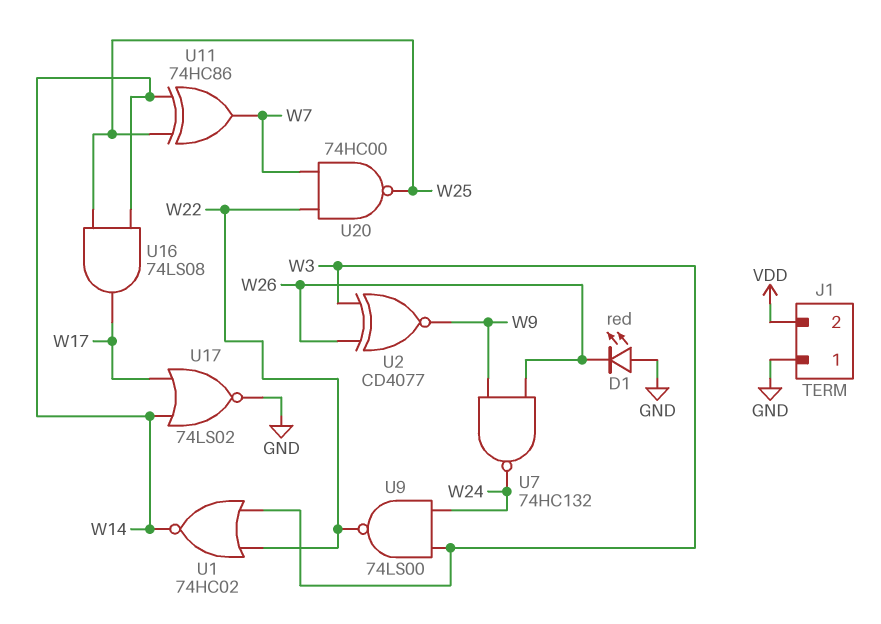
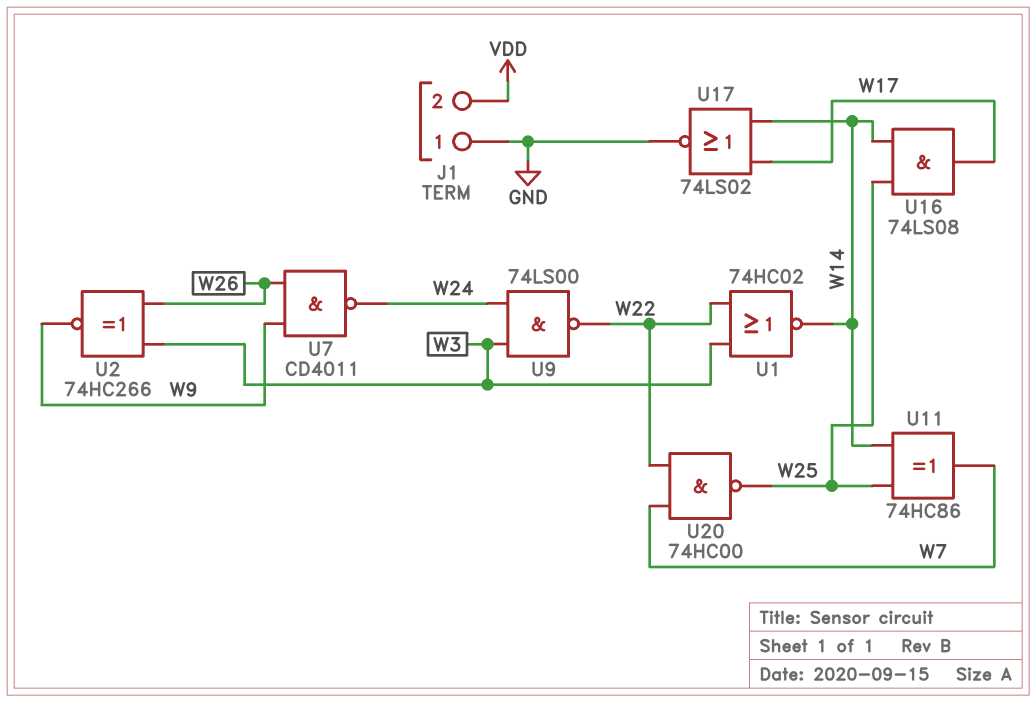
D1: LED red (A GND, K W26) -> none
U2: XNOR CD4077 (in W3, in W26, out W9) -> XNOR 74HC266 (in W3, in W26, out W9)
U7: NAND 74HC132 (in W9, in W26, out W24) -> NAND CD4011 (in W9, in W26, out W24)

